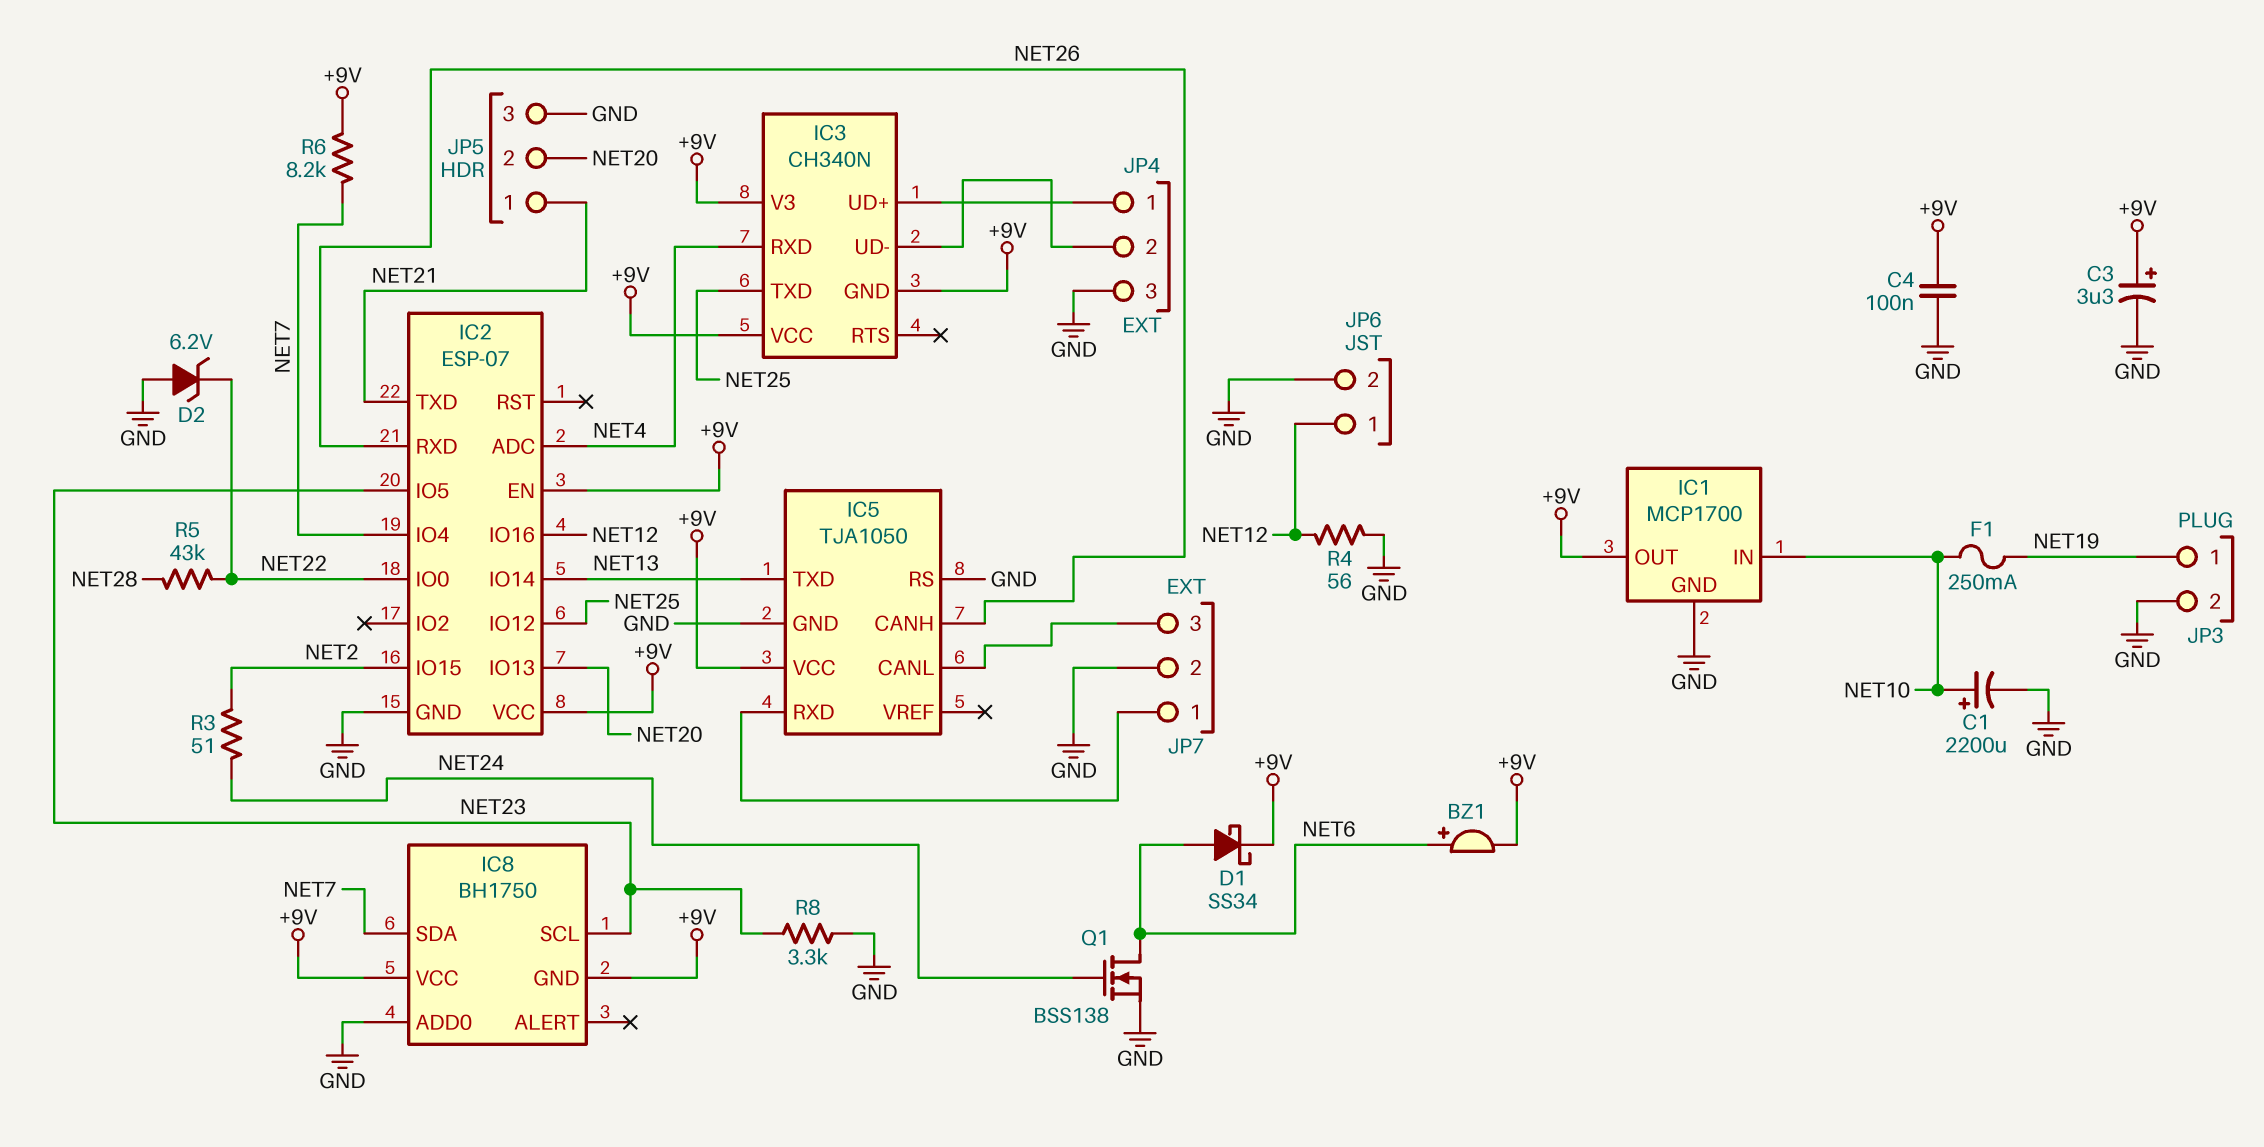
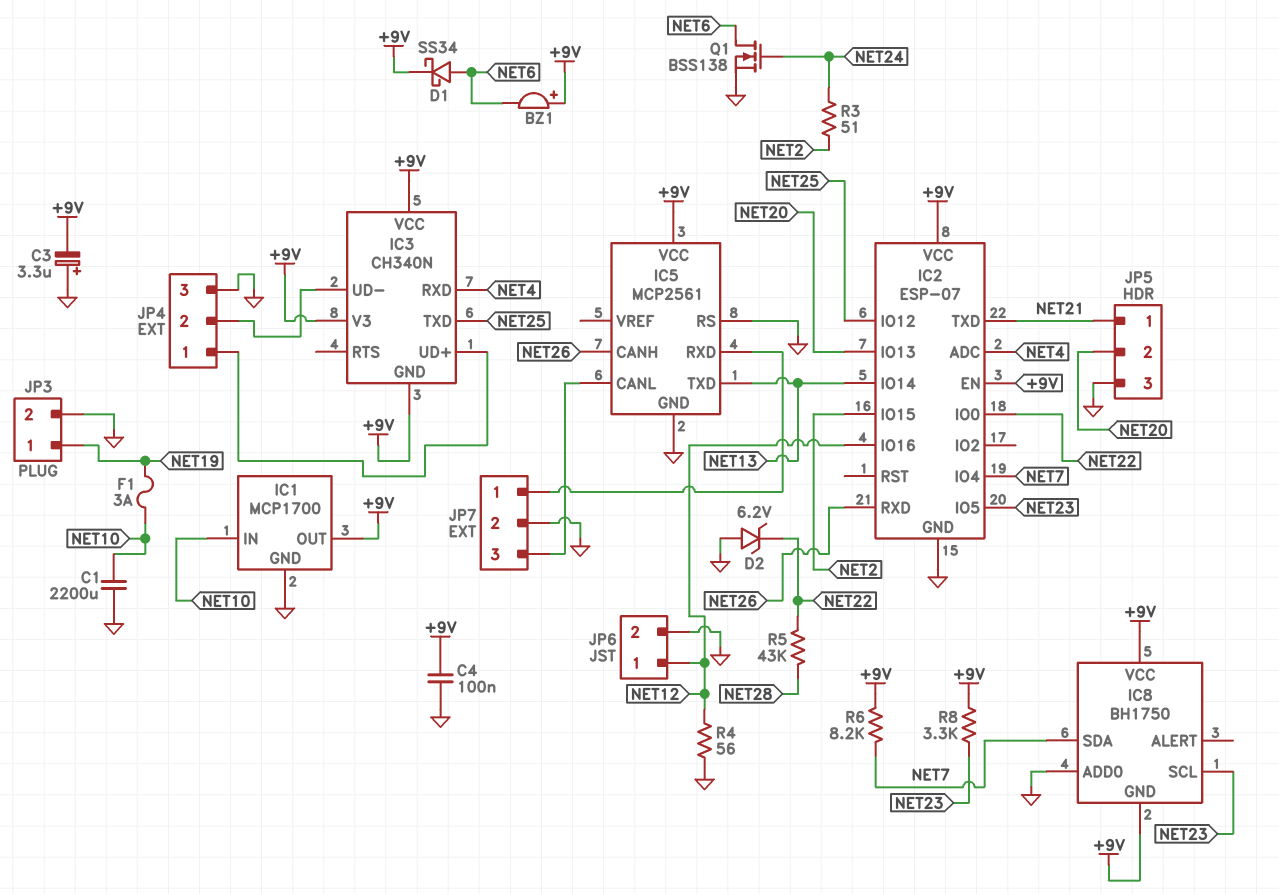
BZ1: buzzer (plus NET6, minus +9V) -> buzzer (plus +9V, minus NET6)
C1: 2200uF (plus NET10, minus GND) -> 2200uF (GND, NET10)
C3: 3.3uF (plus +9V, minus GND) -> 3.3uF (plus GND, minus +9V)
F1: 250mA (NET10, NET19) -> 3A (NET10, NET19)
IC5: TJA1050 -> MCP2561
R8: 3.3k (GND, NET23) -> 3.3k (+9V, NET23)

